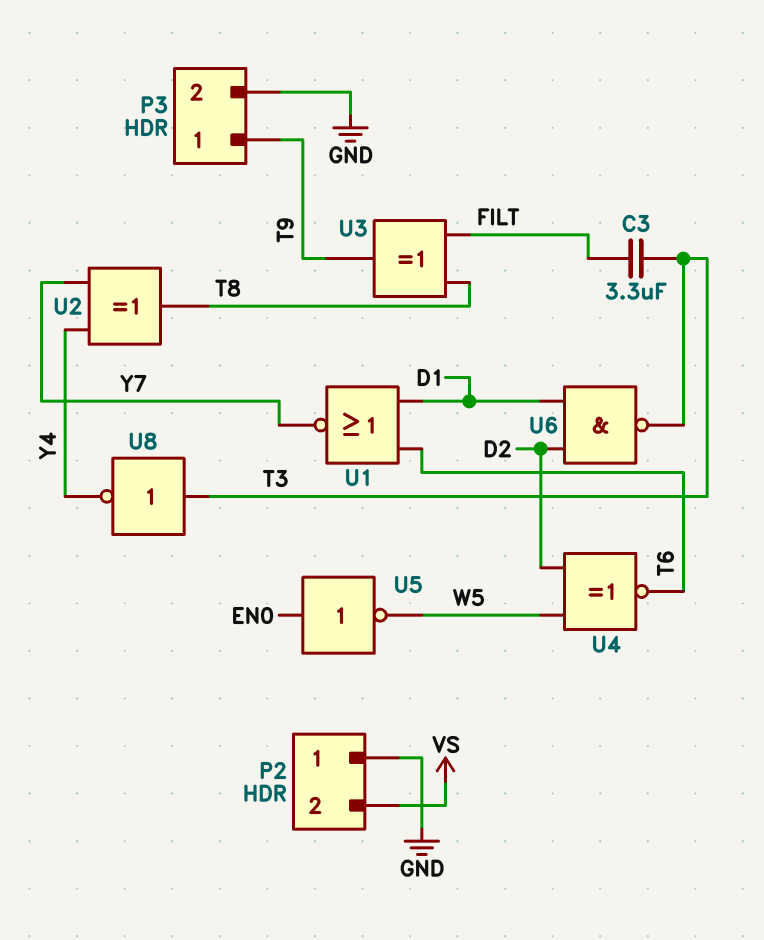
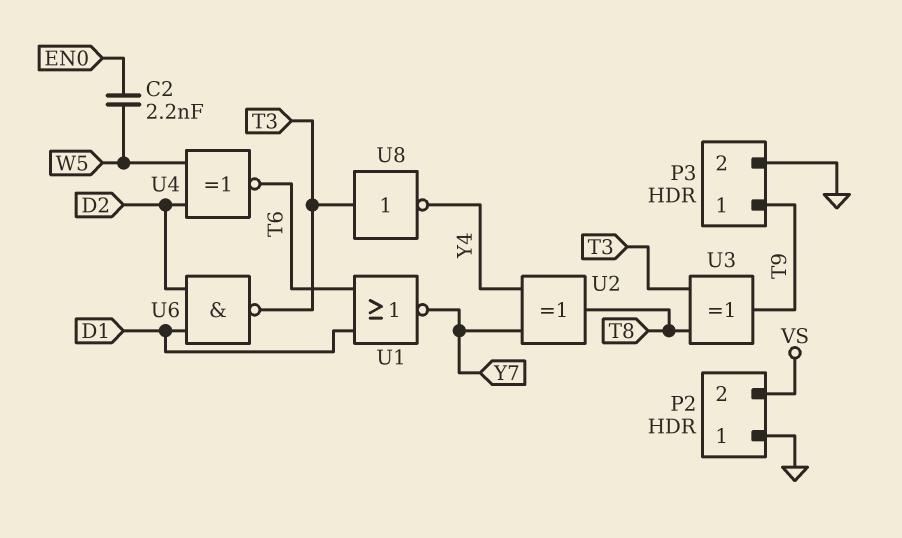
C2: none -> 2.2nF (EN0, W5)
C3: 3.3uF (FILT, T3) -> none
U3: XOR (in FILT, in T8, out T9) -> XOR (in T3, in T8, out T9)
U5: NOT (in EN0, out W5) -> none

